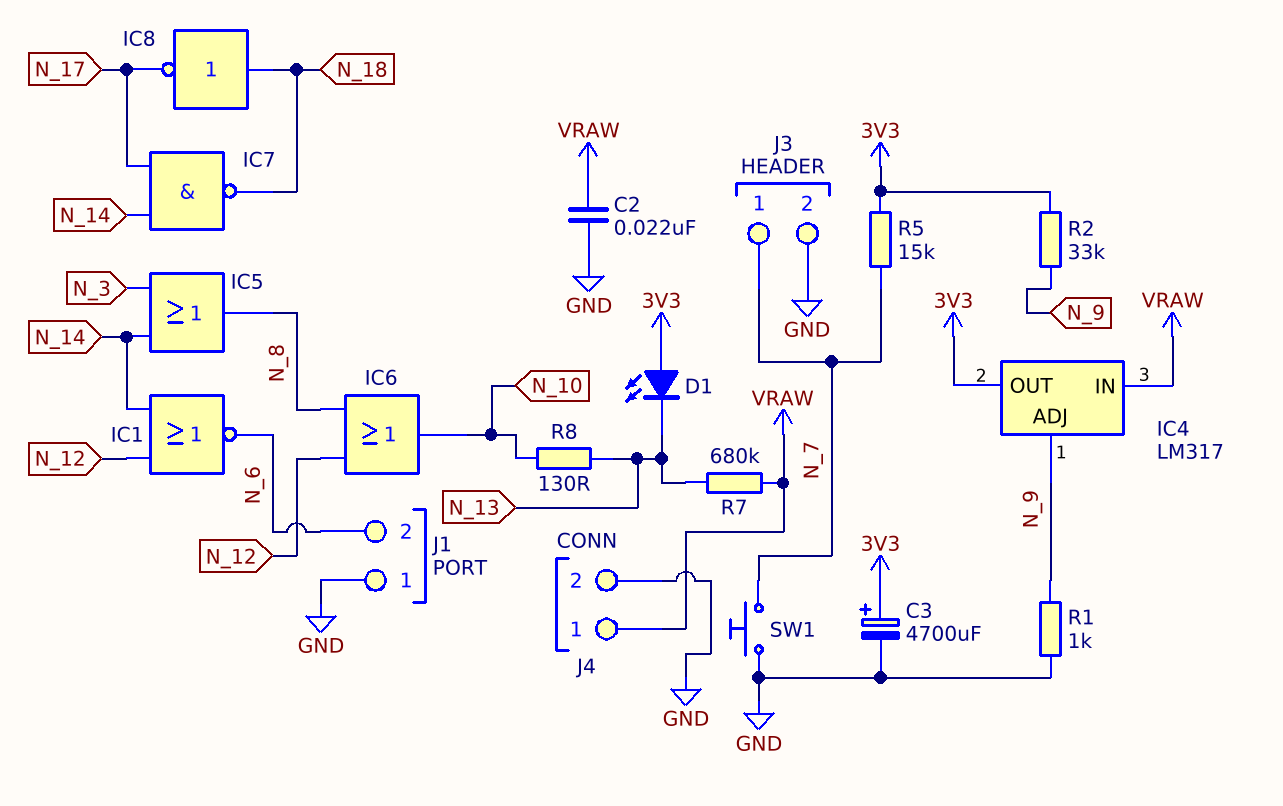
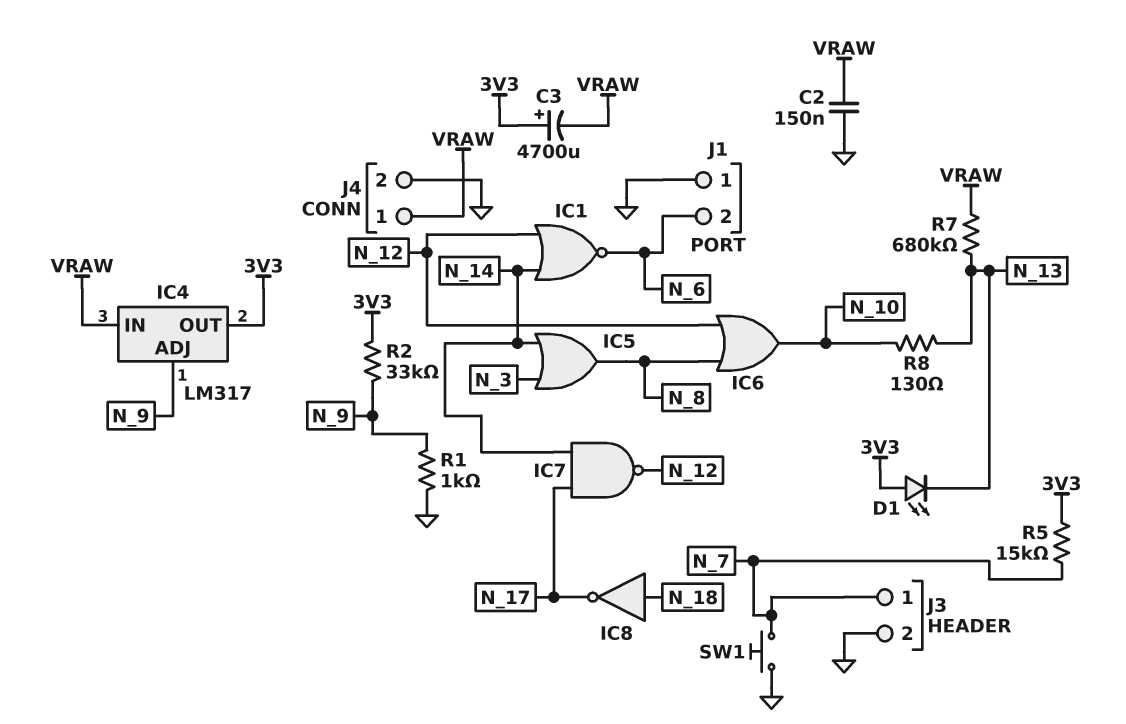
C2: 22nF (GND, VRAW) -> 150nF (GND, VRAW)
C3: 4700uF (plus 3V3, minus GND) -> 4700uF (plus 3V3, minus VRAW)
IC7: NAND (in N_14, in N_17, out N_18) -> NAND (in N_14, in N_17, out N_12)

